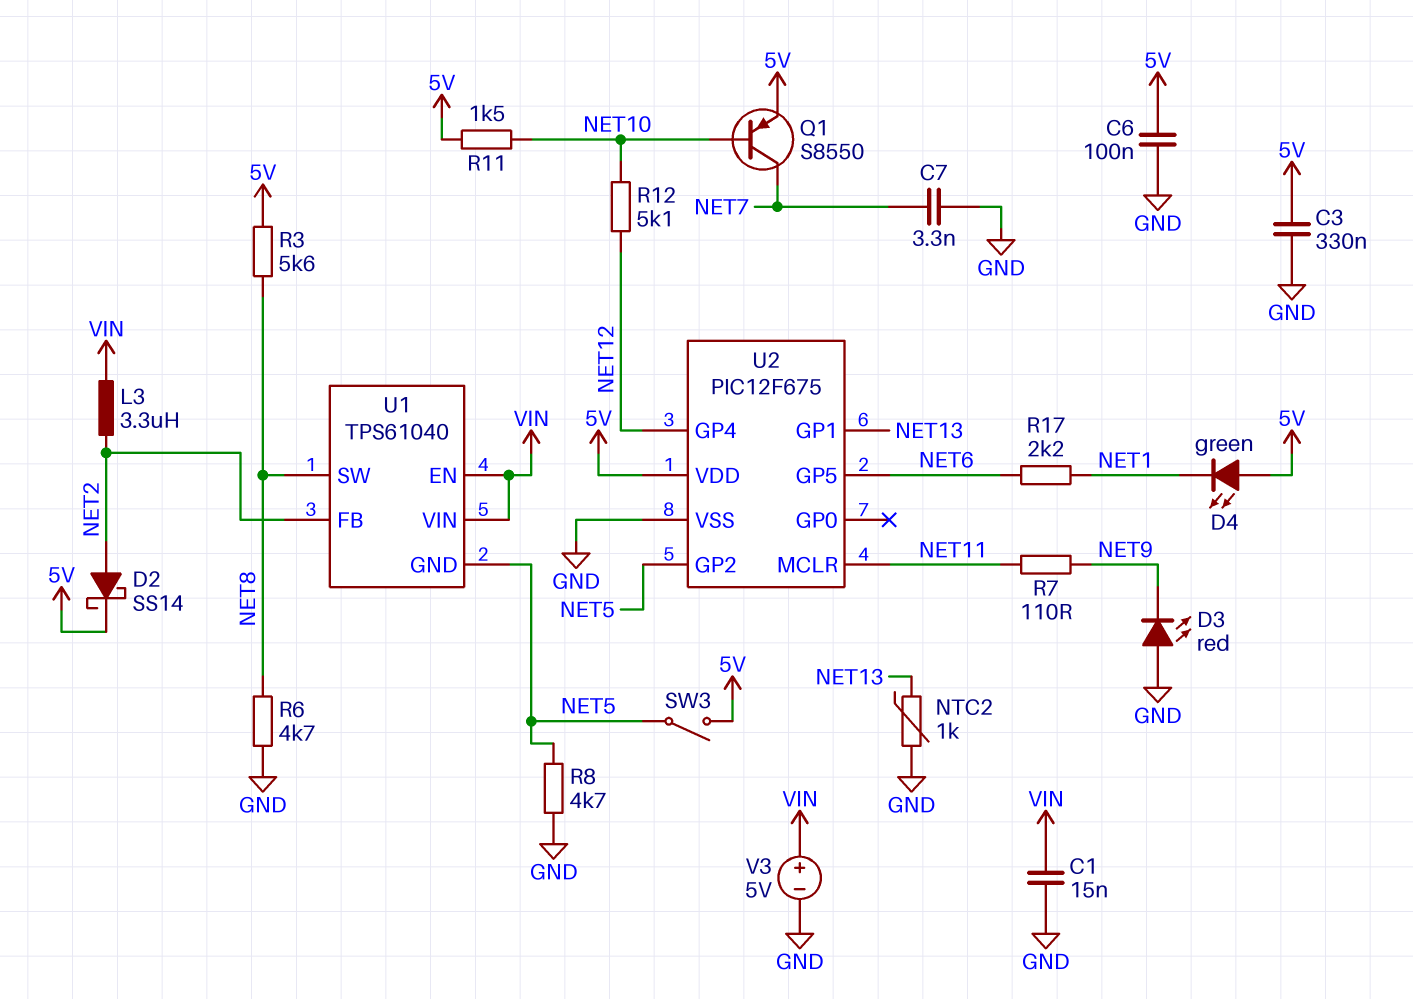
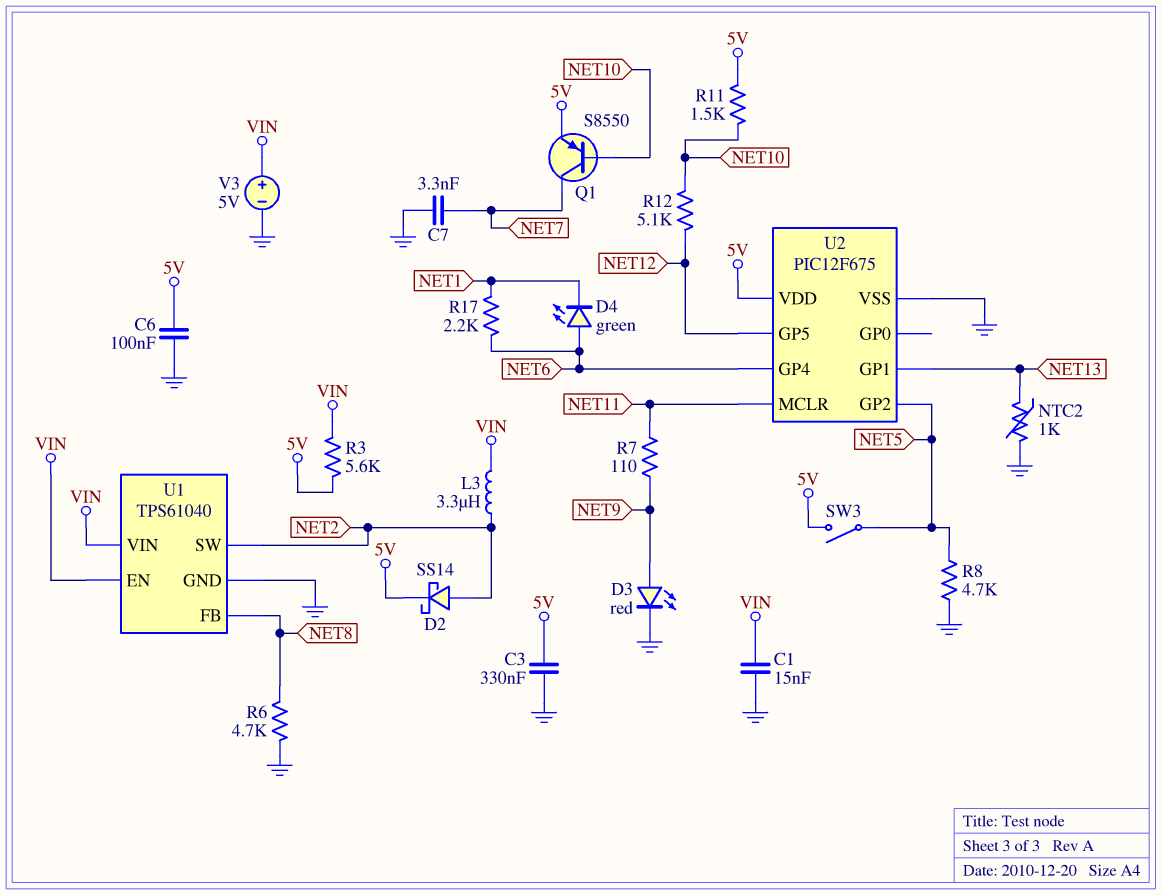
D3: LED red (A GND, K NET9) -> LED red (A NET9, K GND)
D4: LED green (A 5V, K NET1) -> LED green (A NET6, K NET1)
R3: 5.6k (5V, NET8) -> 5.6k (5V, VIN)
U1 pin FB: NET2 -> NET8
U1 pin GND: NET5 -> GND
U1 pin SW: NET8 -> NET2
U2 pin GP4: NET12 -> NET6
U2 pin GP5: NET6 -> NET12

